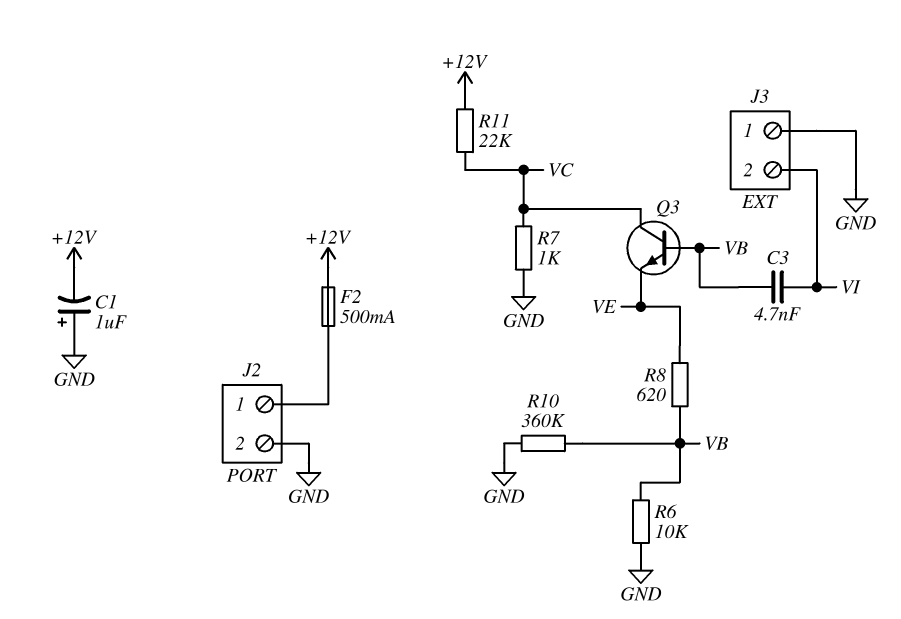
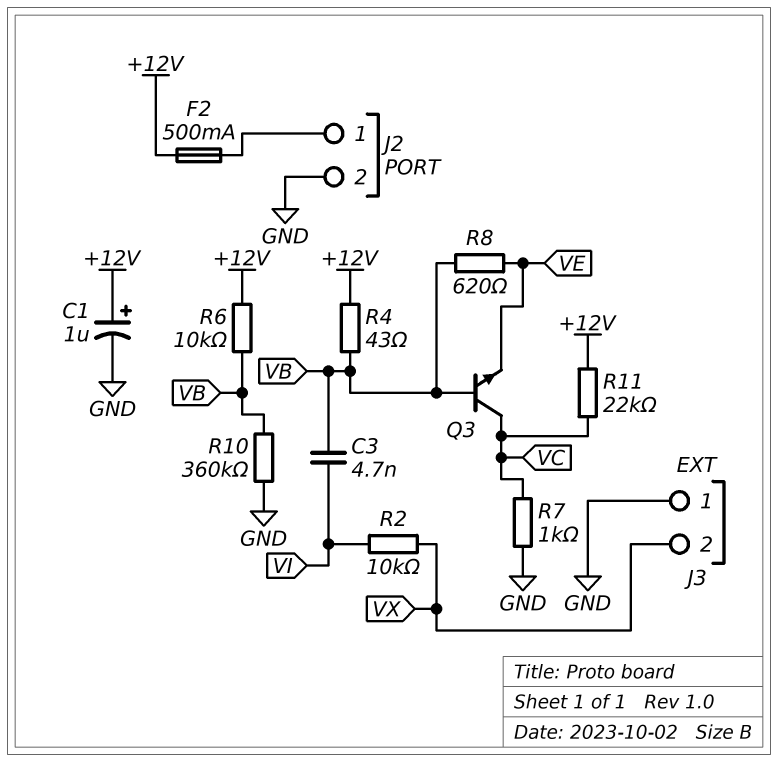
C1: 1uF (plus GND, minus +12V) -> 1uF (plus +12V, minus GND)
J3 pin 2: VI -> VX
R2: none -> 10k (VI, VX)
R4: none -> 43 (+12V, VB)
R6: 10k (GND, VB) -> 10k (+12V, VB)

